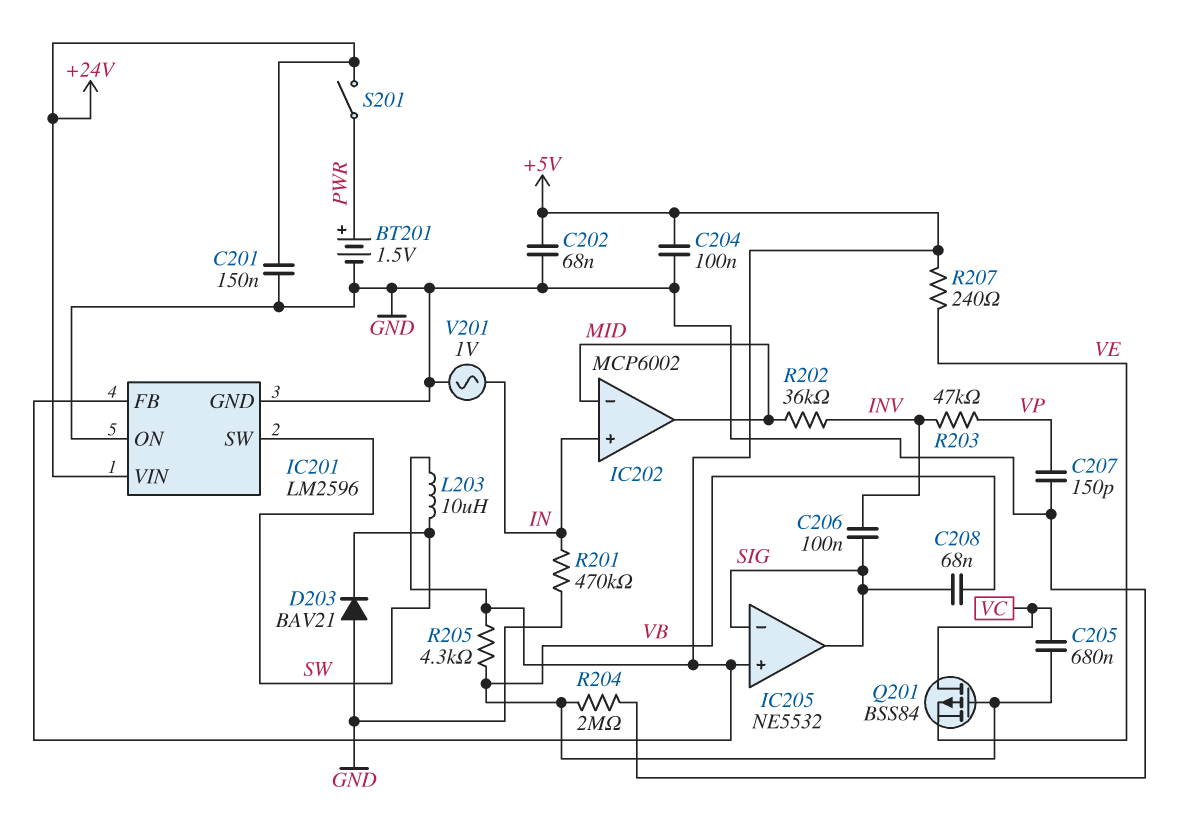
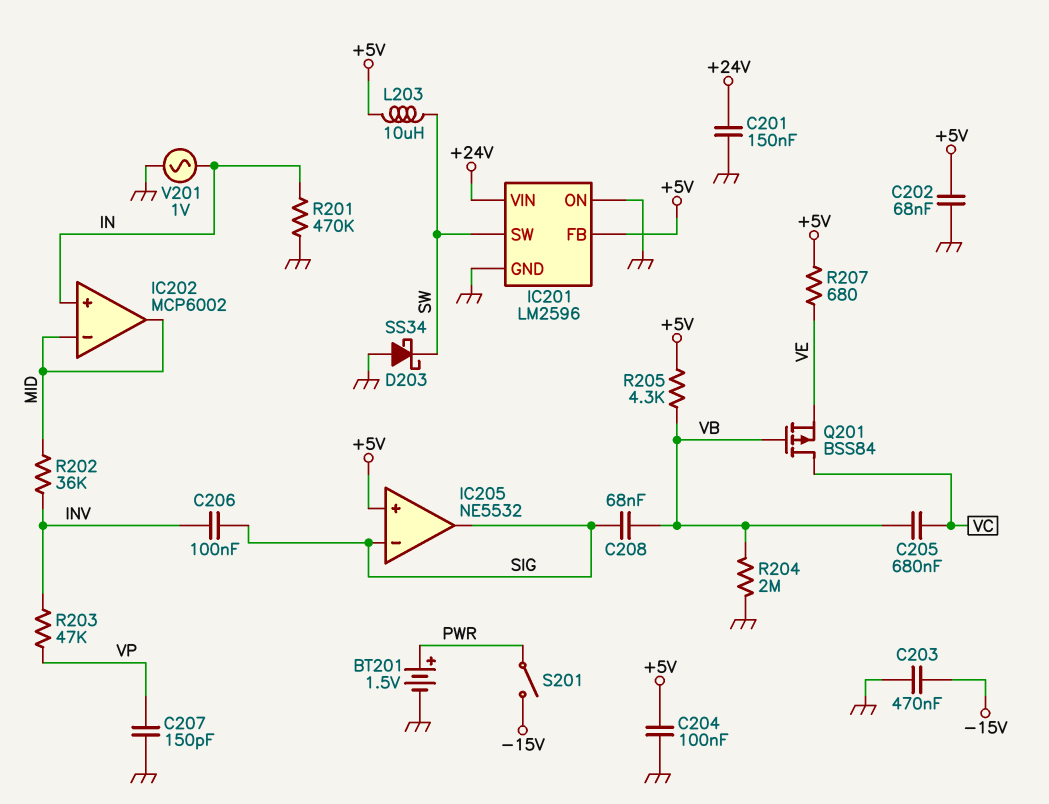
C203: none -> 470nF (-15V, GND)
D203: diode BAV21 (A GND, K SW) -> schottky SS34 (A GND, K SW)
R207: 240 (+5V, VE) -> 680 (+5V, VE)
S201: switch (+24V, PWR) -> switch (-15V, PWR)

